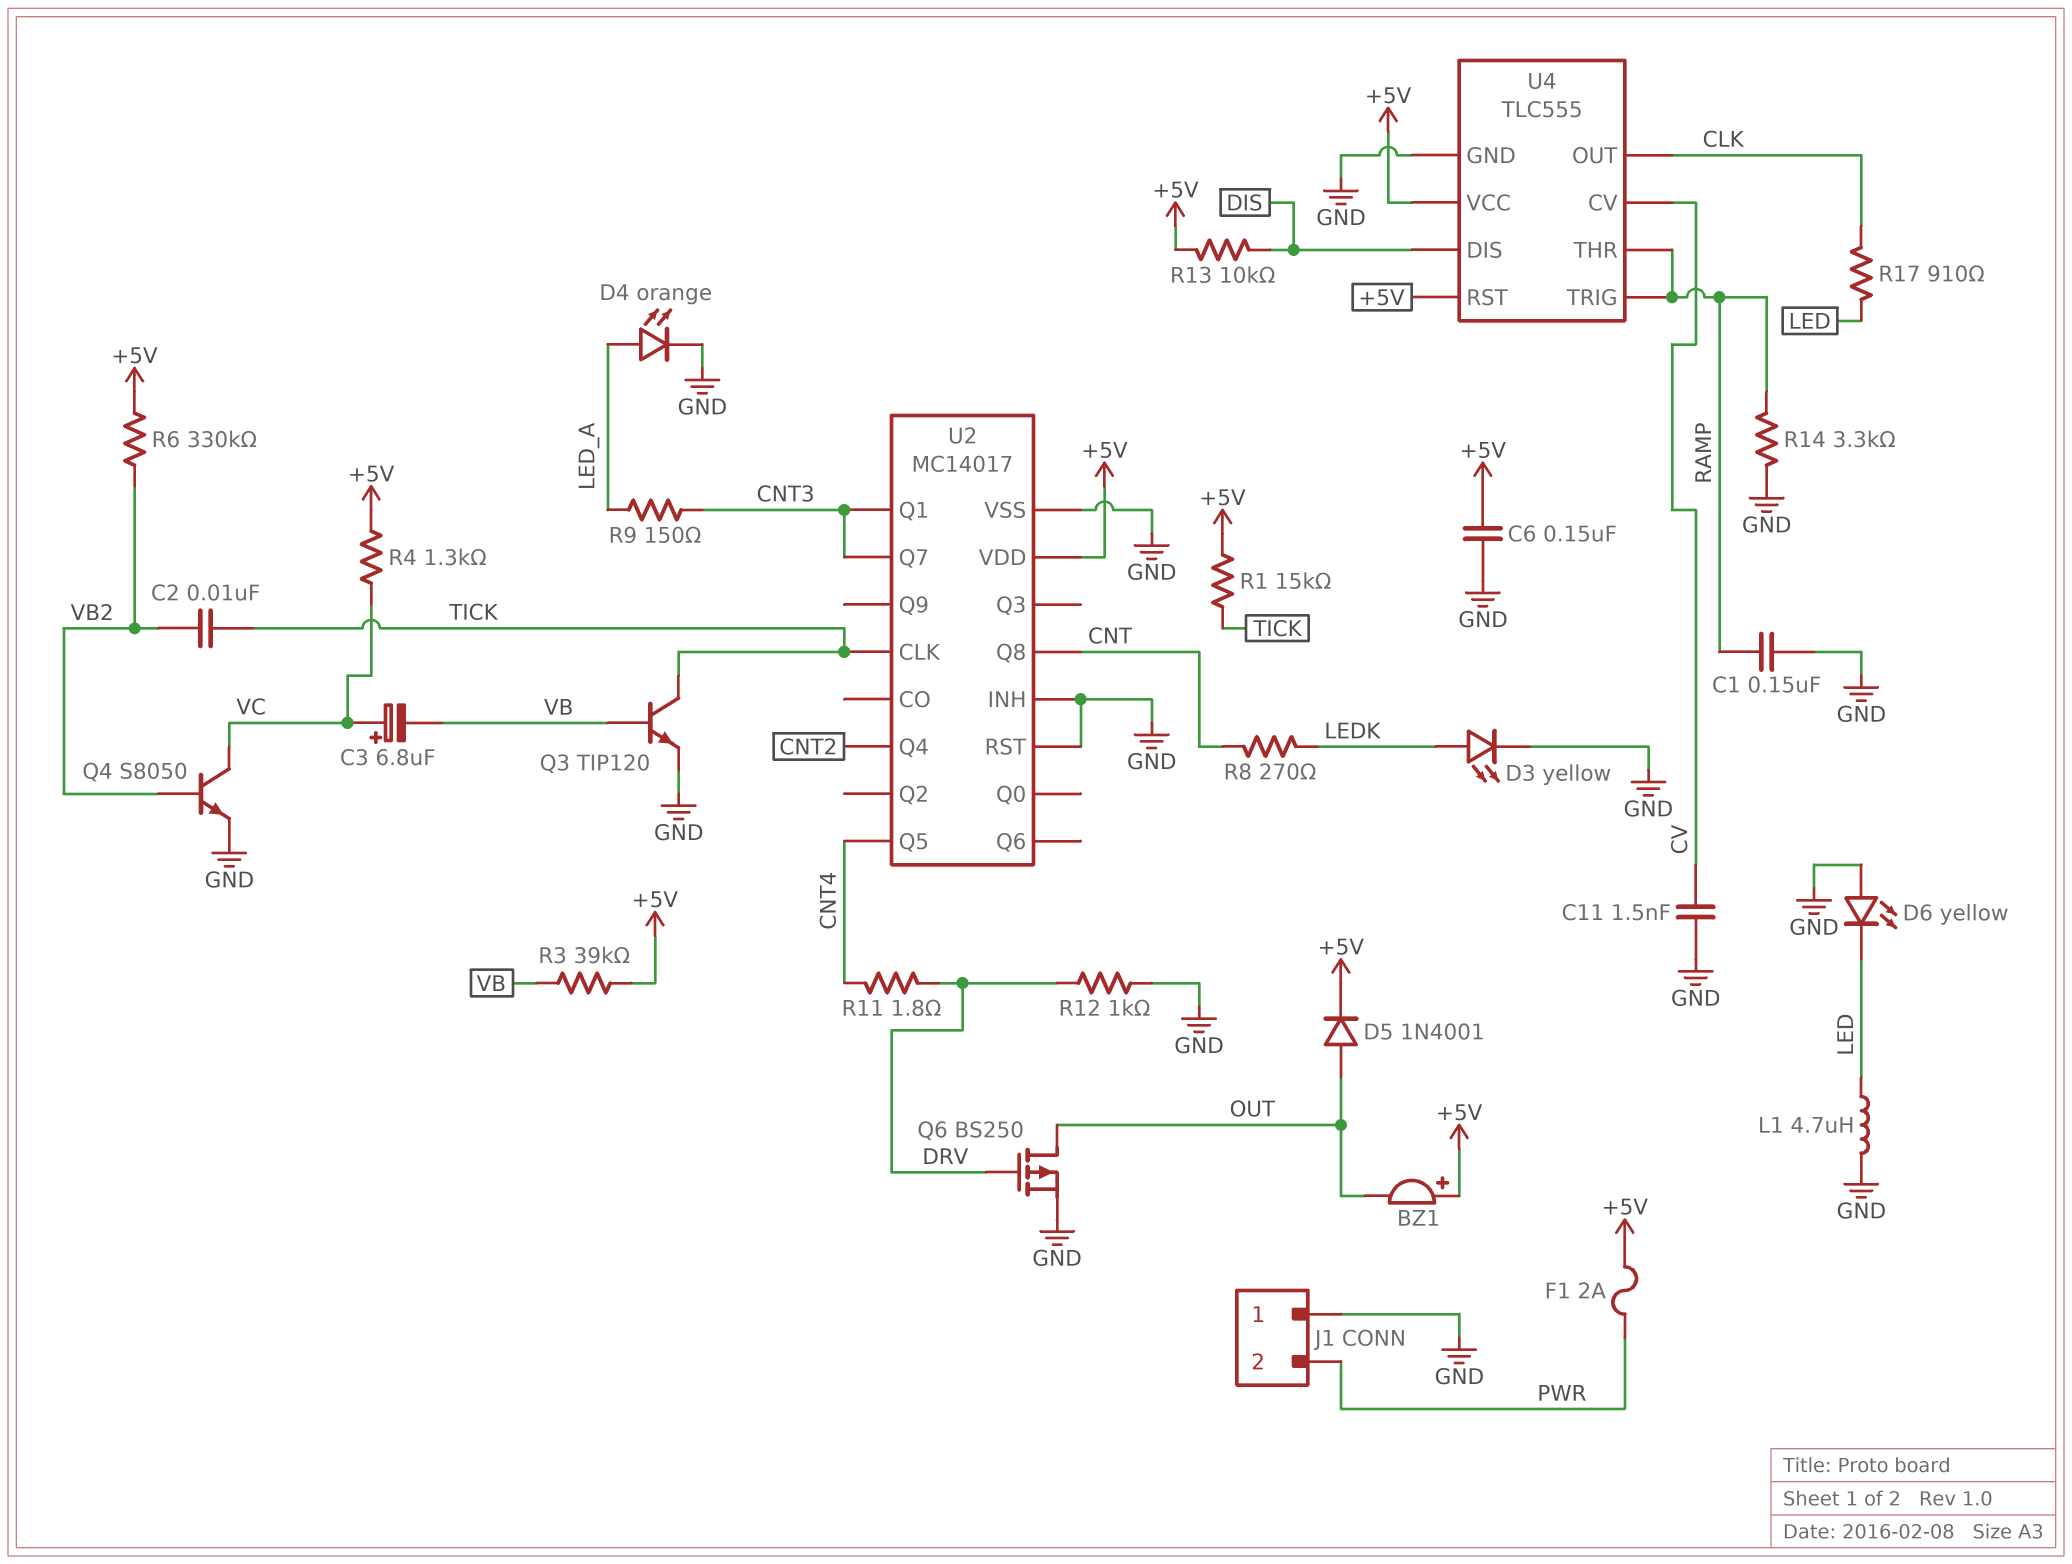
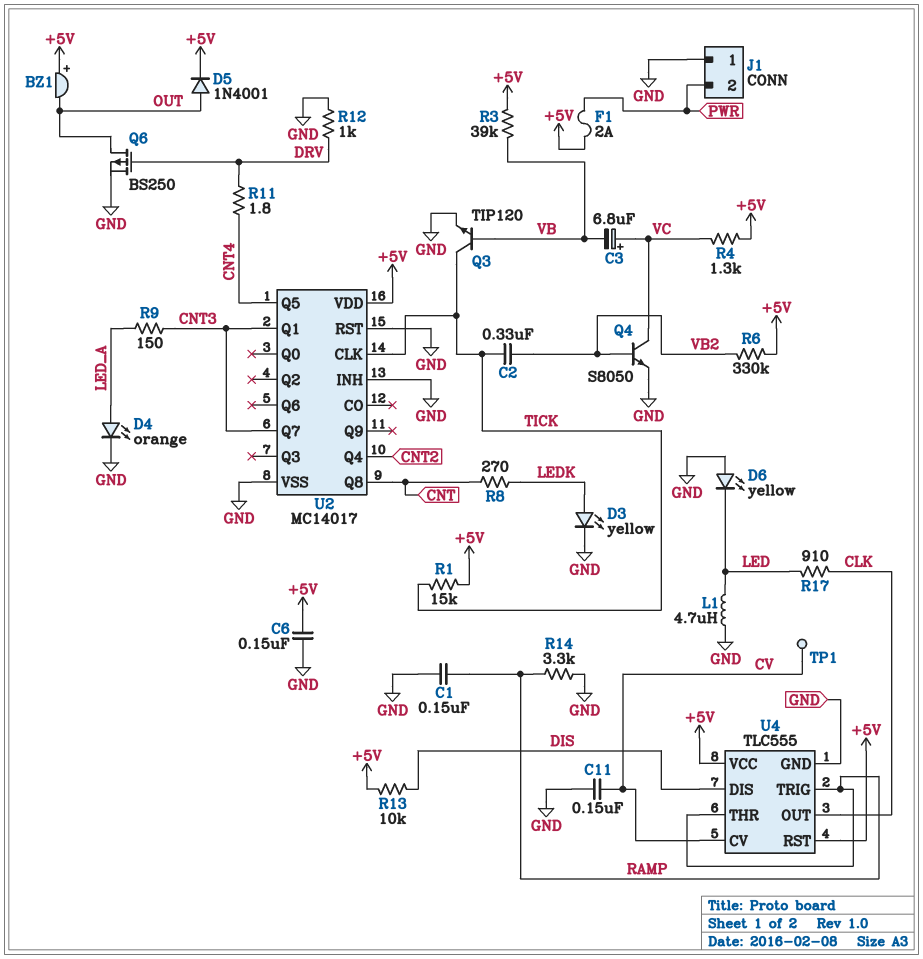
C2: 10nF (TICK, VB2) -> 330nF (TICK, VB2)
C11: 1.5nF (CV, GND) -> 150nF (CV, GND)
TP1: none -> test point (CV)

